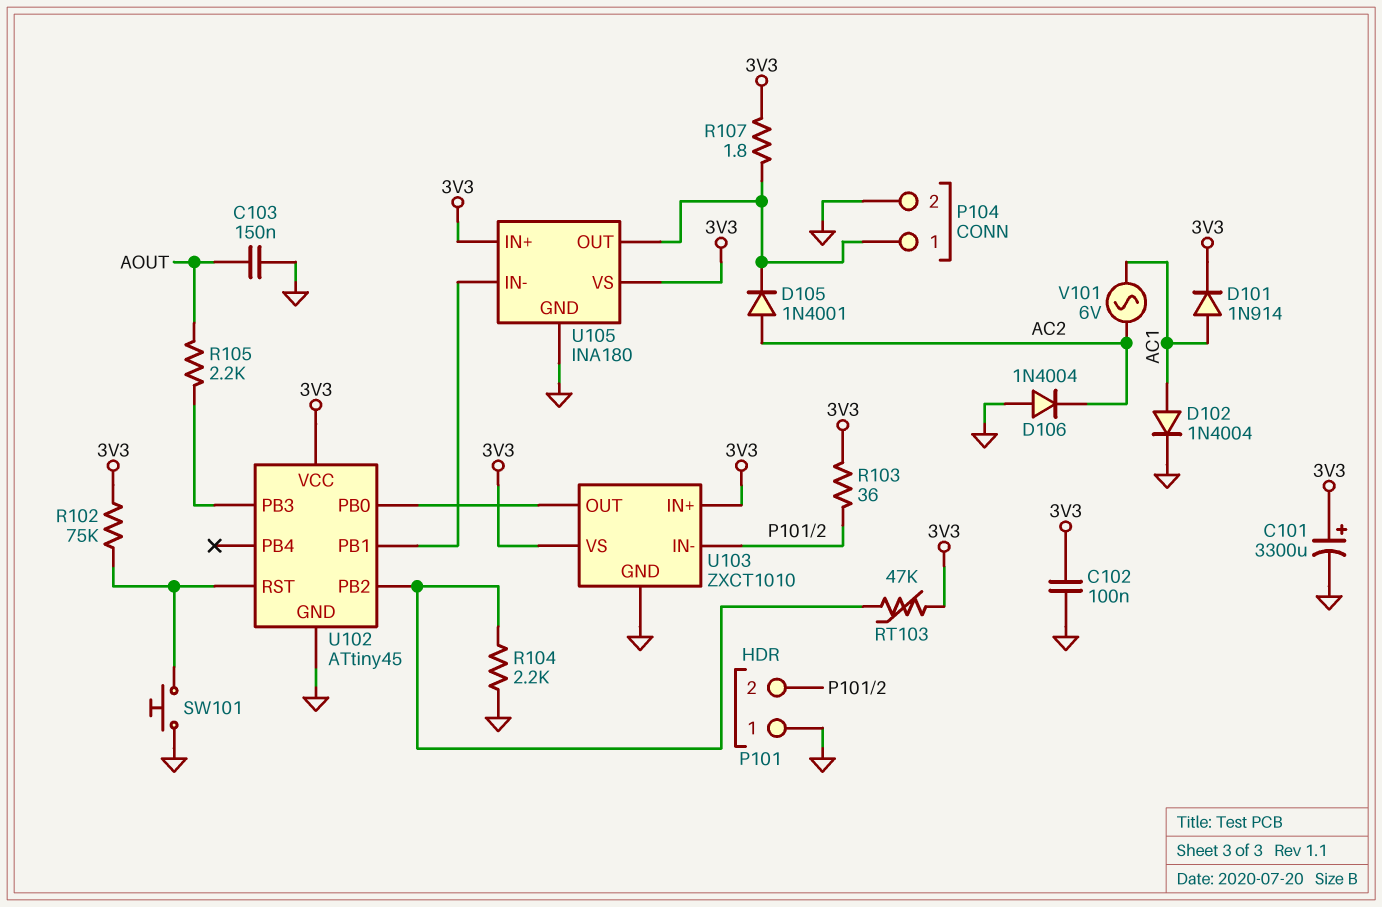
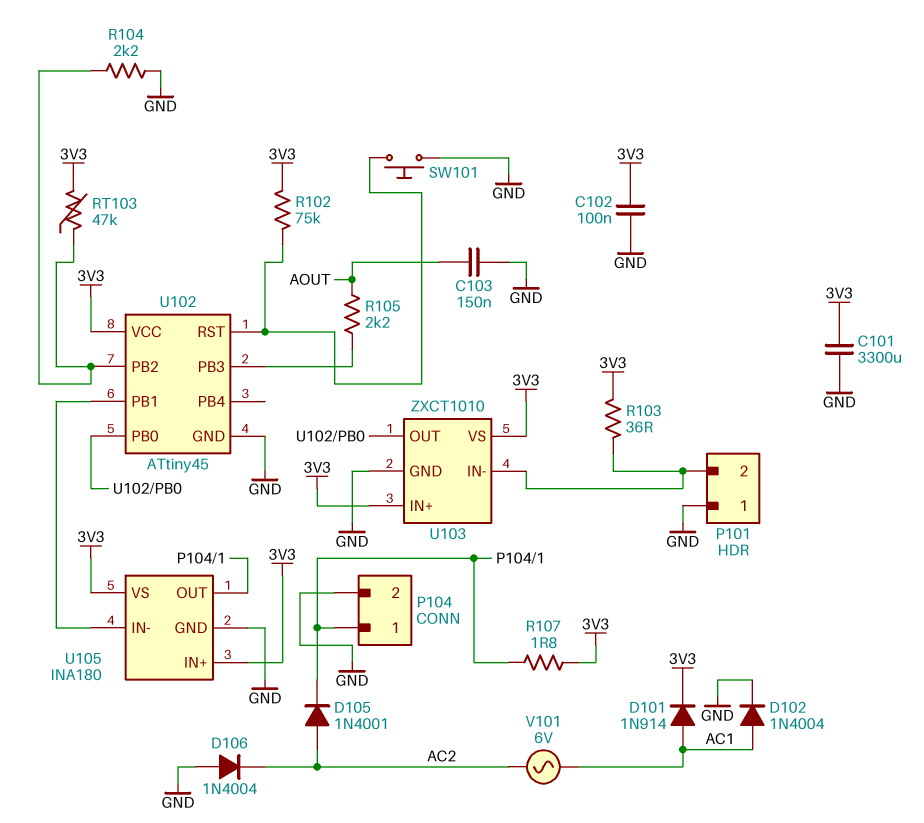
C101: 3300uF (plus 3V3, minus GND) -> 3300uF (3V3, GND)

